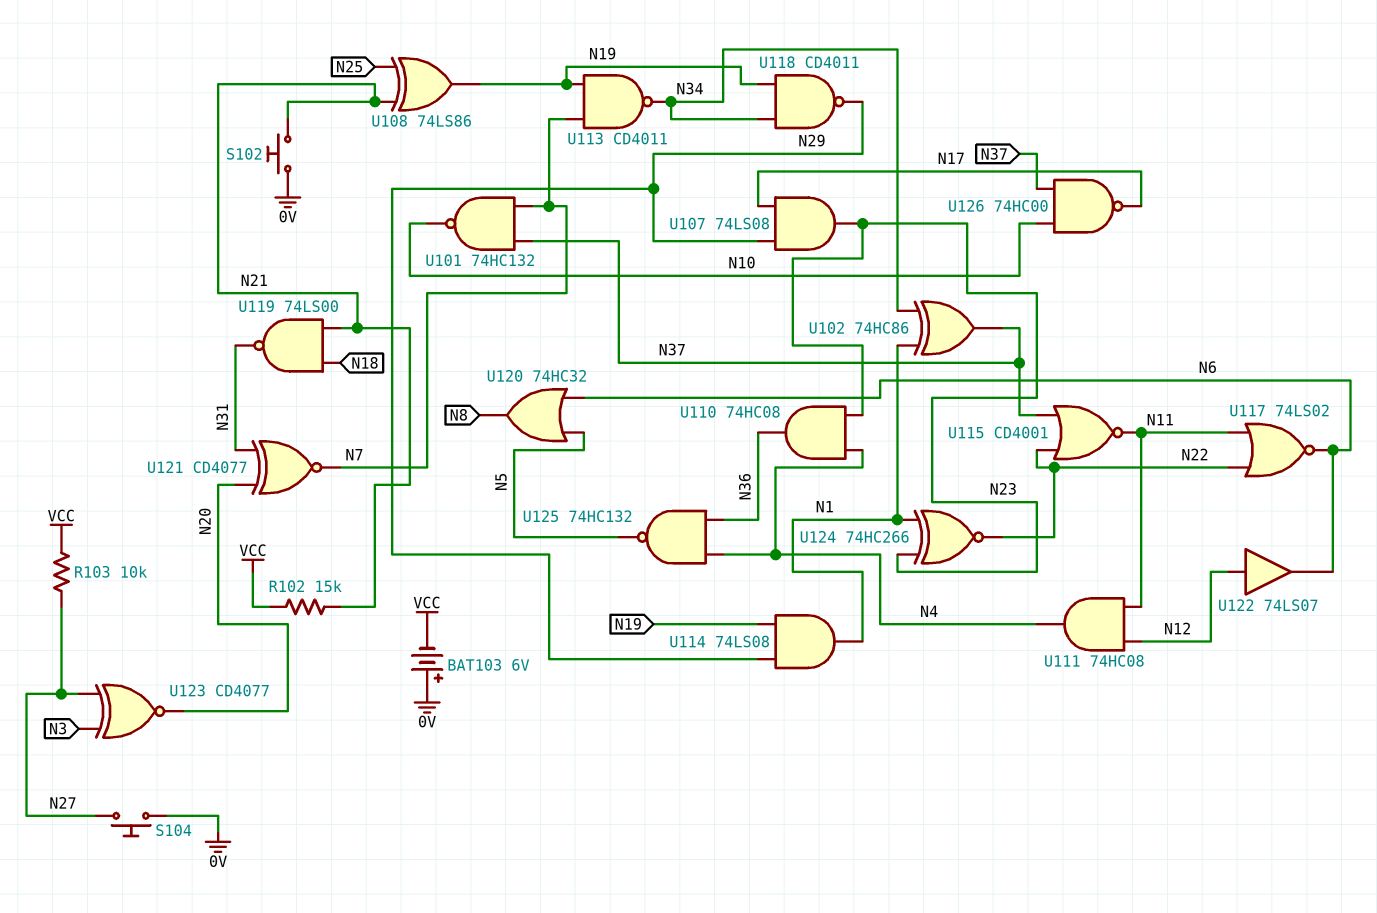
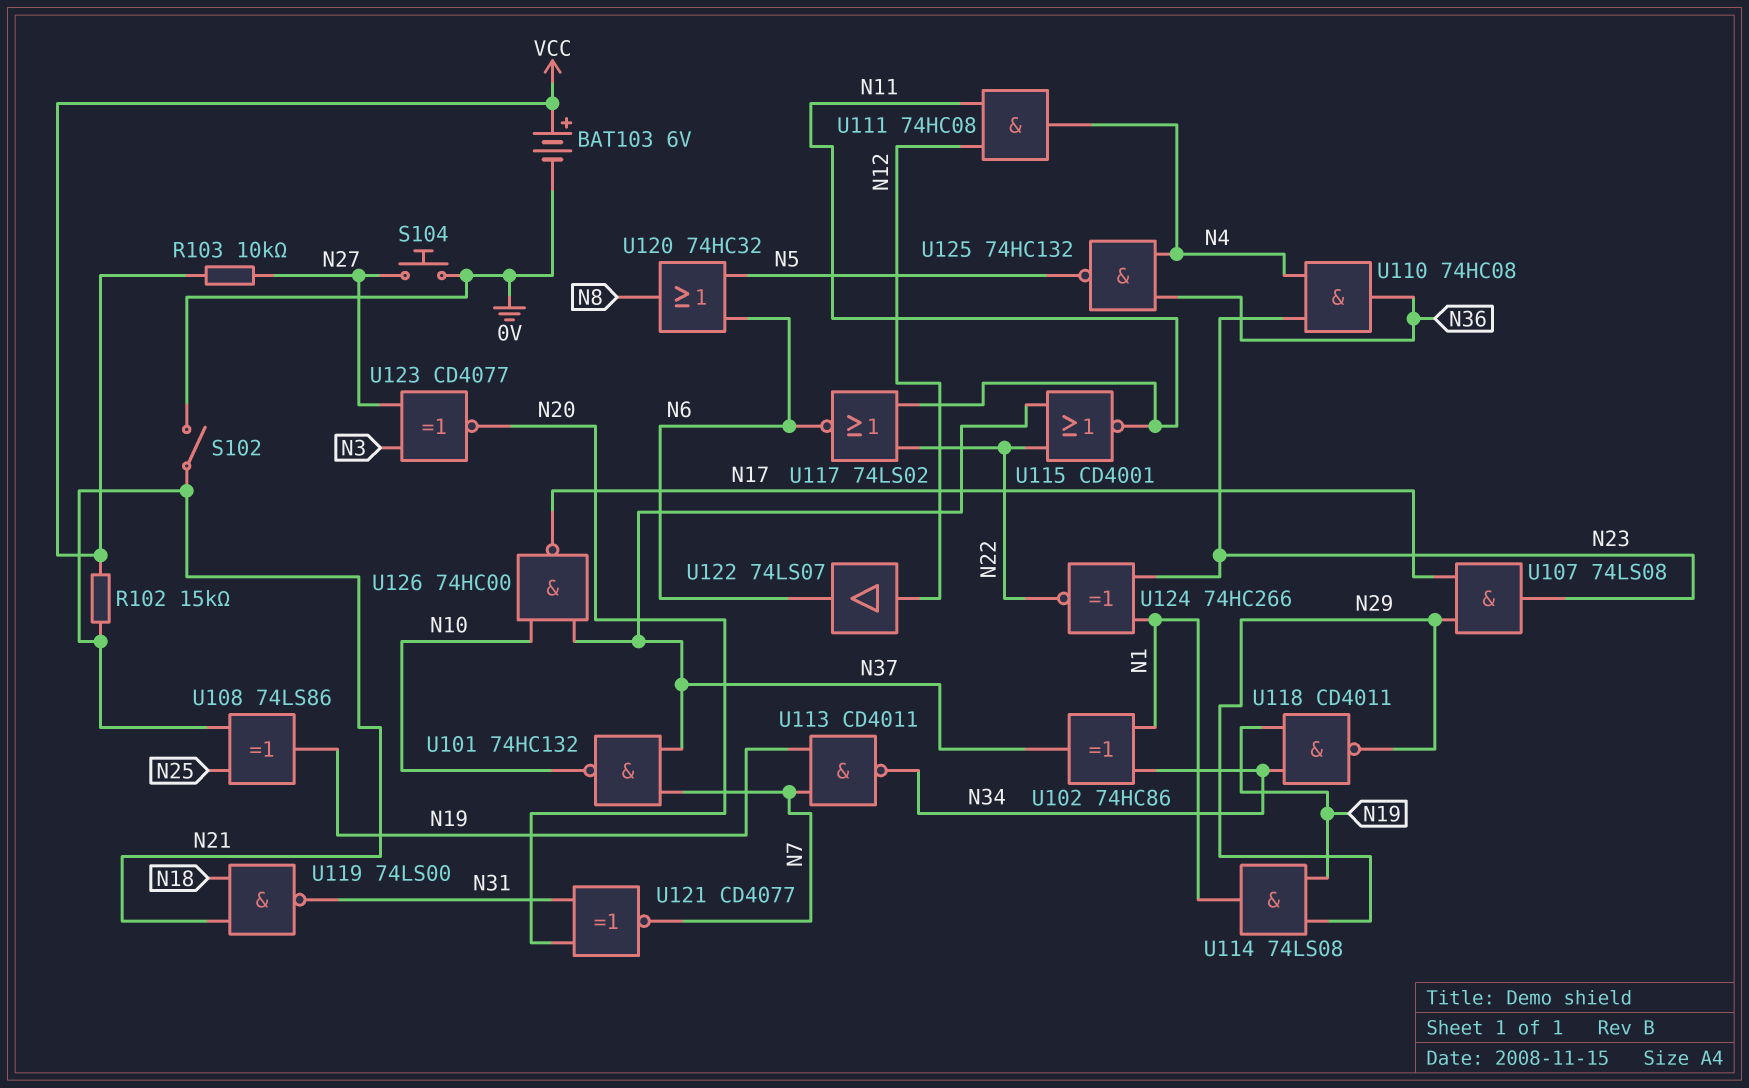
BAT103: 6V (plus 0V, minus VCC) -> 6V (plus VCC, minus 0V)
S102: button (0V, N21) -> switch (0V, N21)

